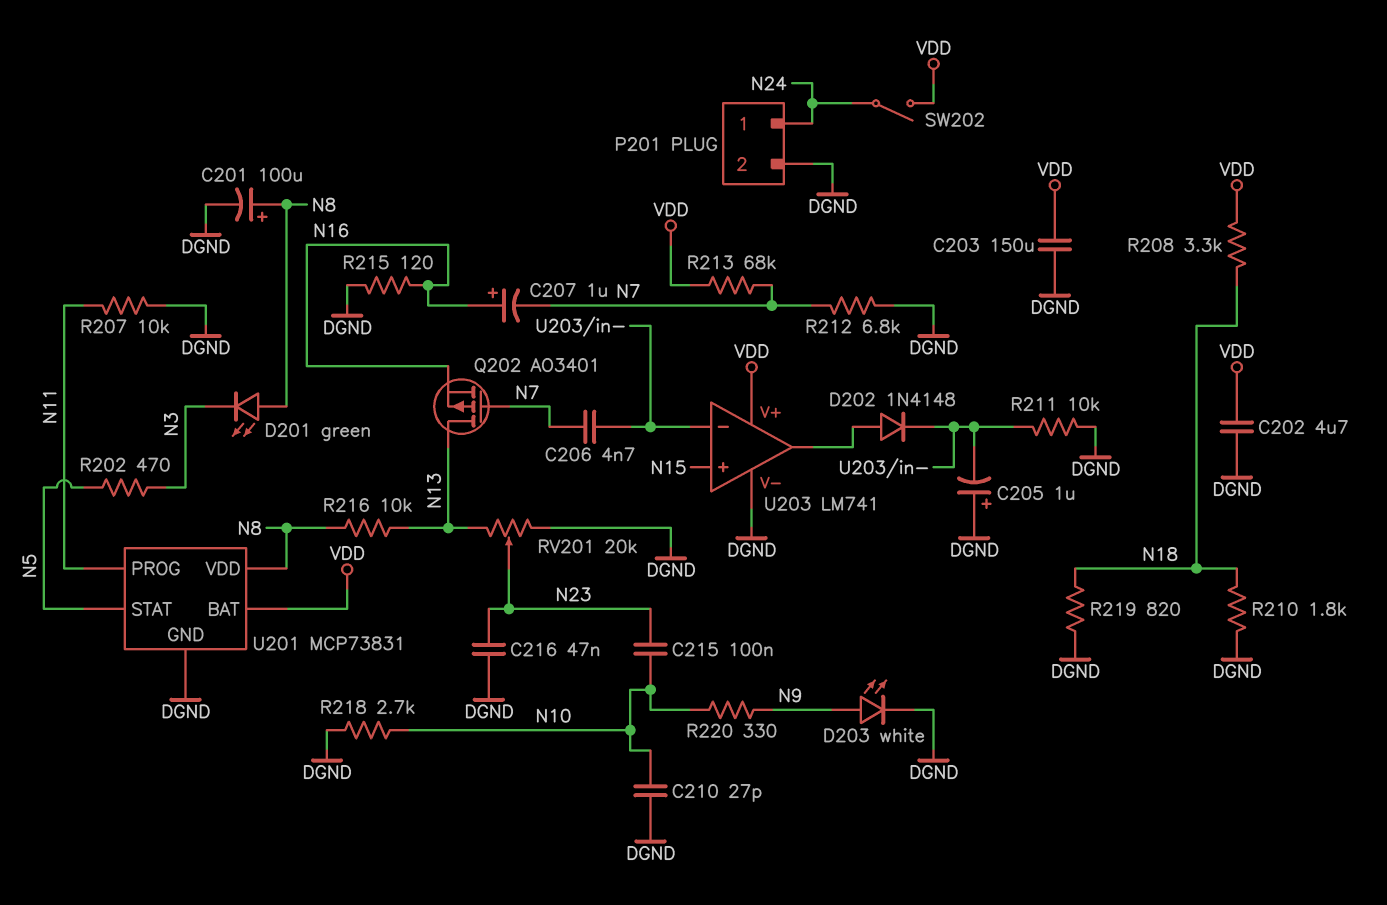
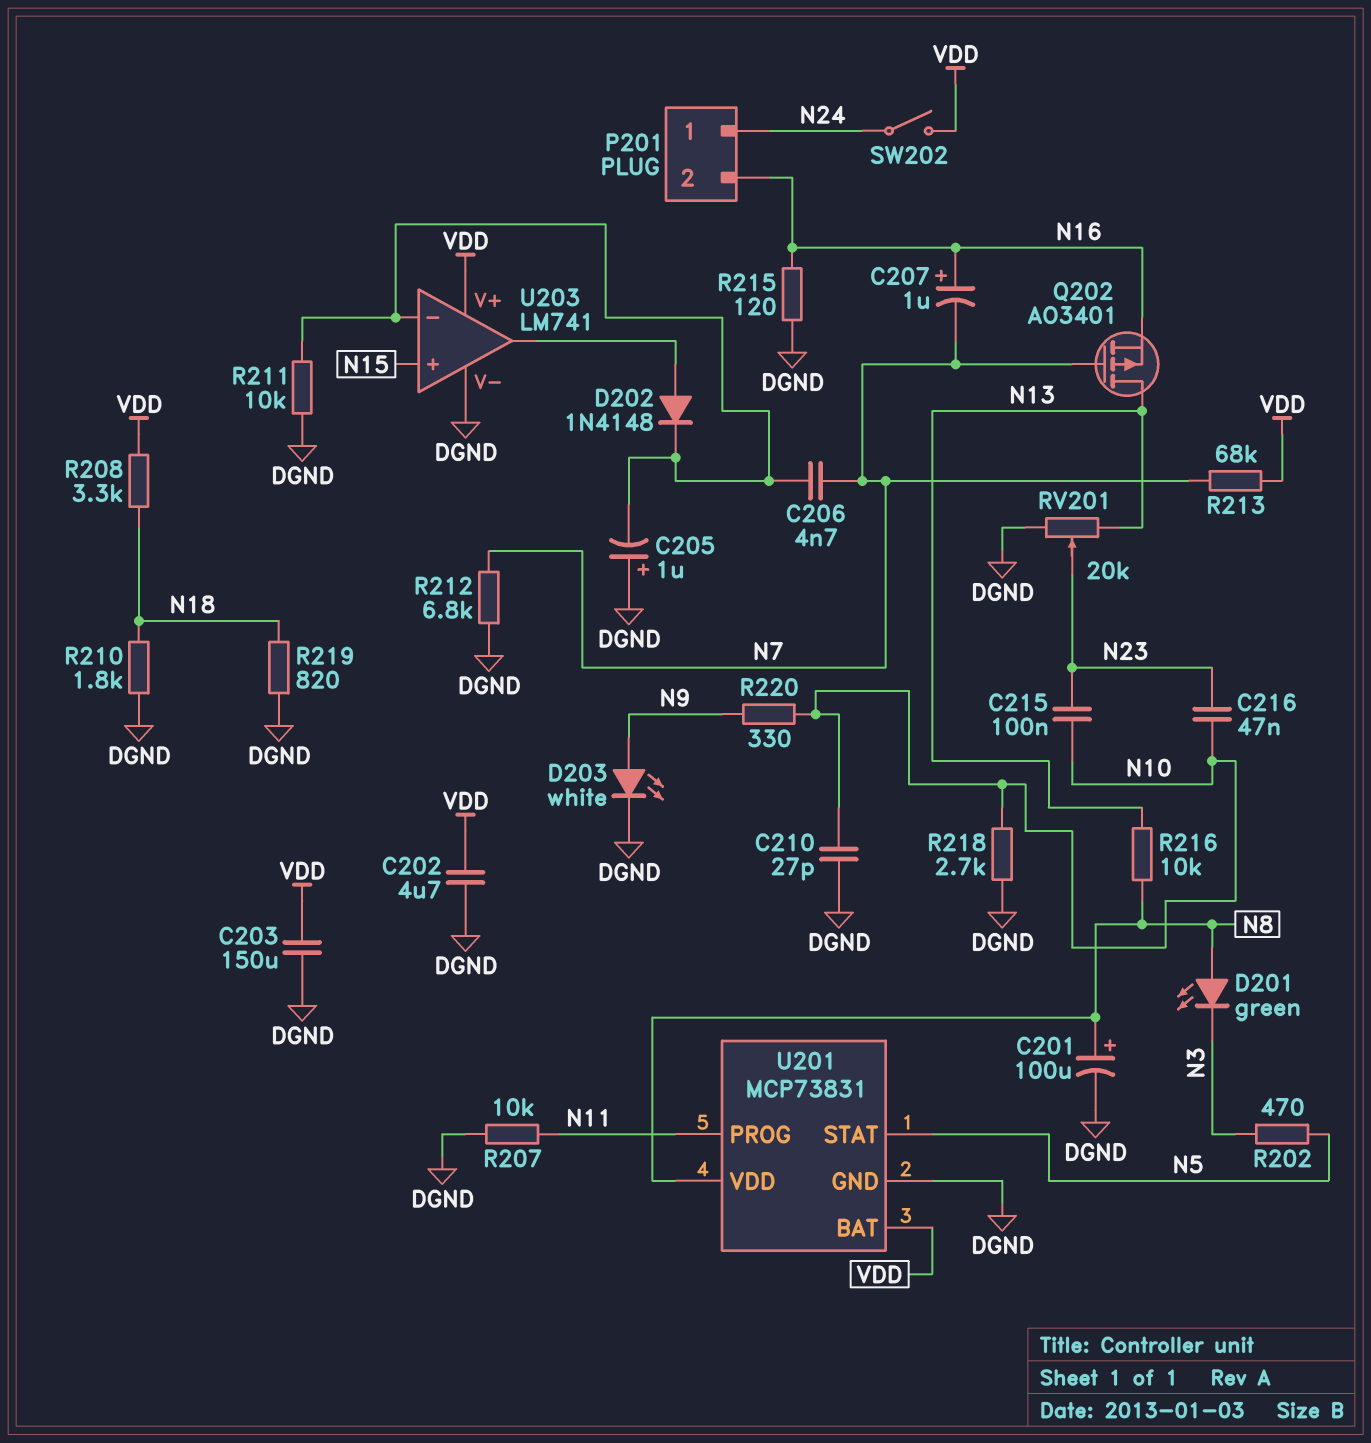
C216: 47nF (DGND, N23) -> 47nF (N10, N23)
P201 pin 2: DGND -> N16

